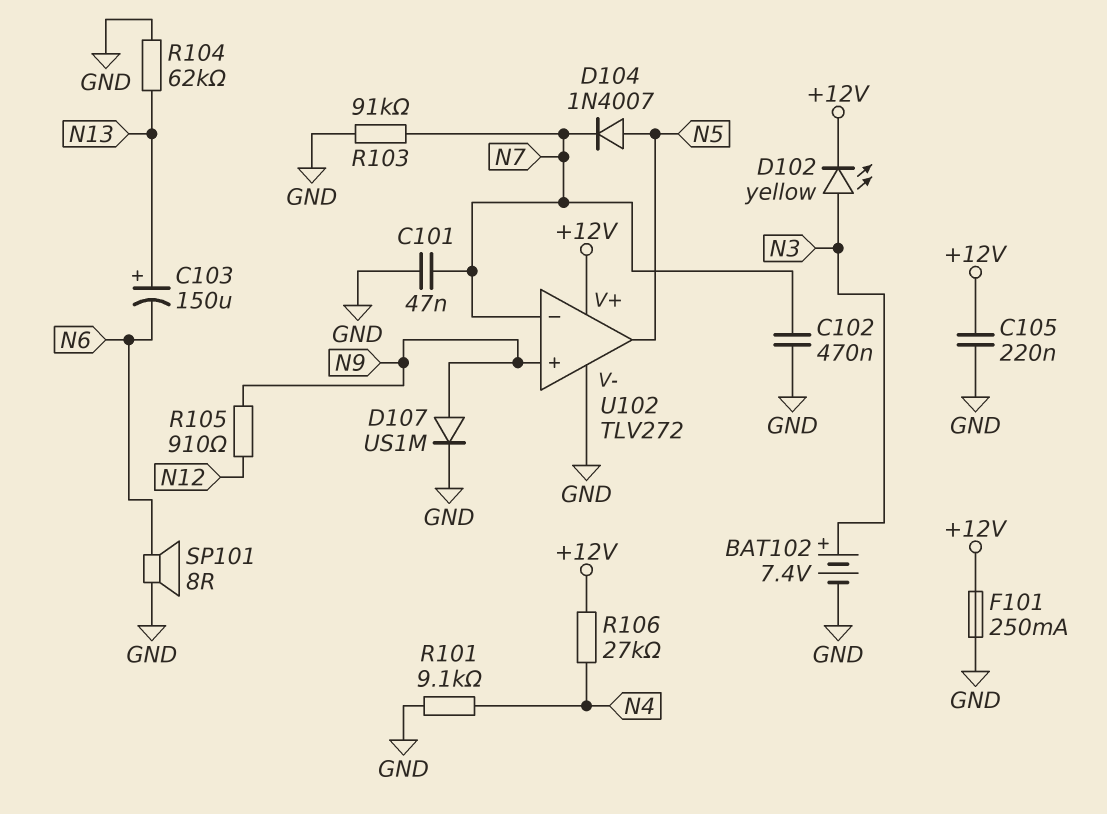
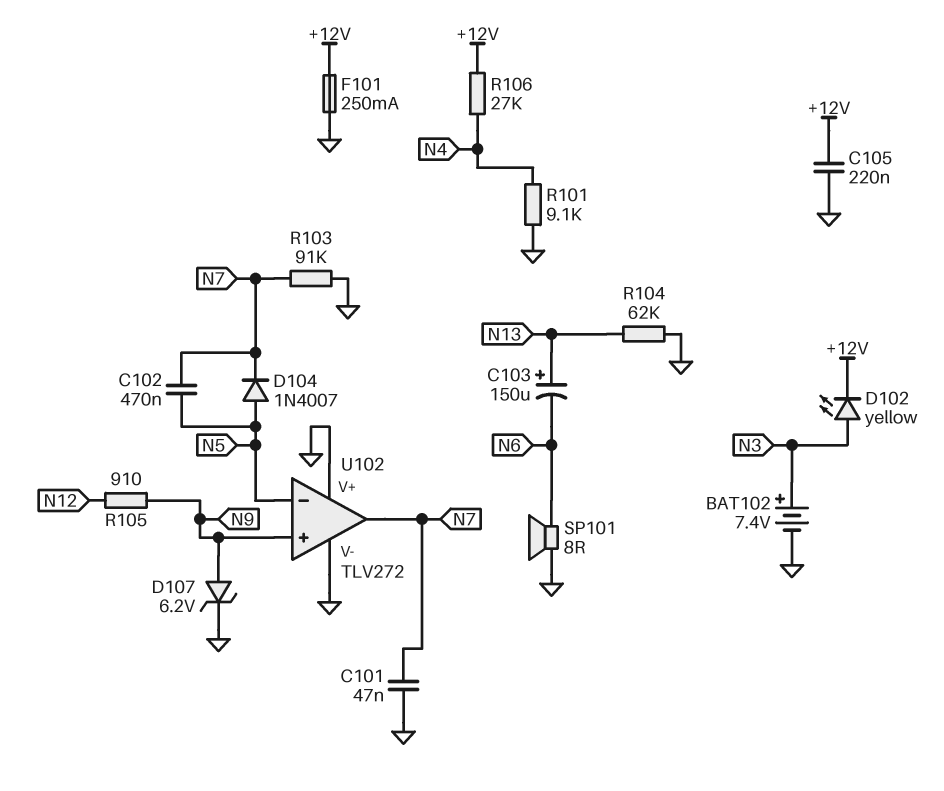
C102: 470nF (GND, N7) -> 470nF (N5, N7)
D107: diode US1M (A N9, K GND) -> zener 6.2V (A N9, K GND)
U102 pin V+: +12V -> GND
U102 pin in-: N7 -> N5
U102 pin out: N5 -> N7

